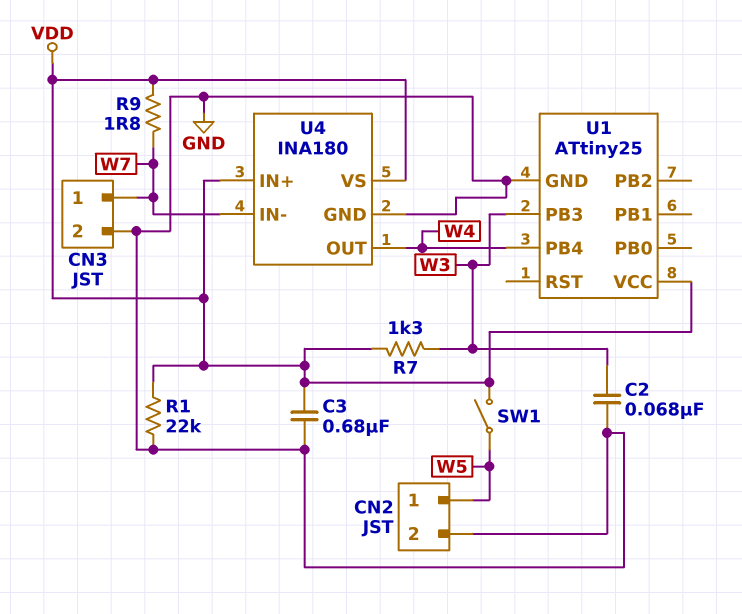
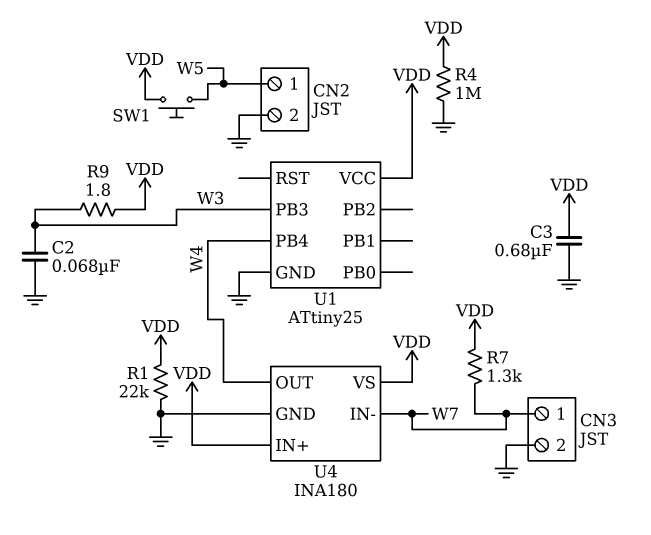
R4: none -> 1M (GND, VDD)
R7: 1.3k (VDD, W3) -> 1.3k (VDD, W7)
R9: 1.8 (VDD, W7) -> 1.8 (VDD, W3)
SW1: switch (VDD, W5) -> button (VDD, W5)

